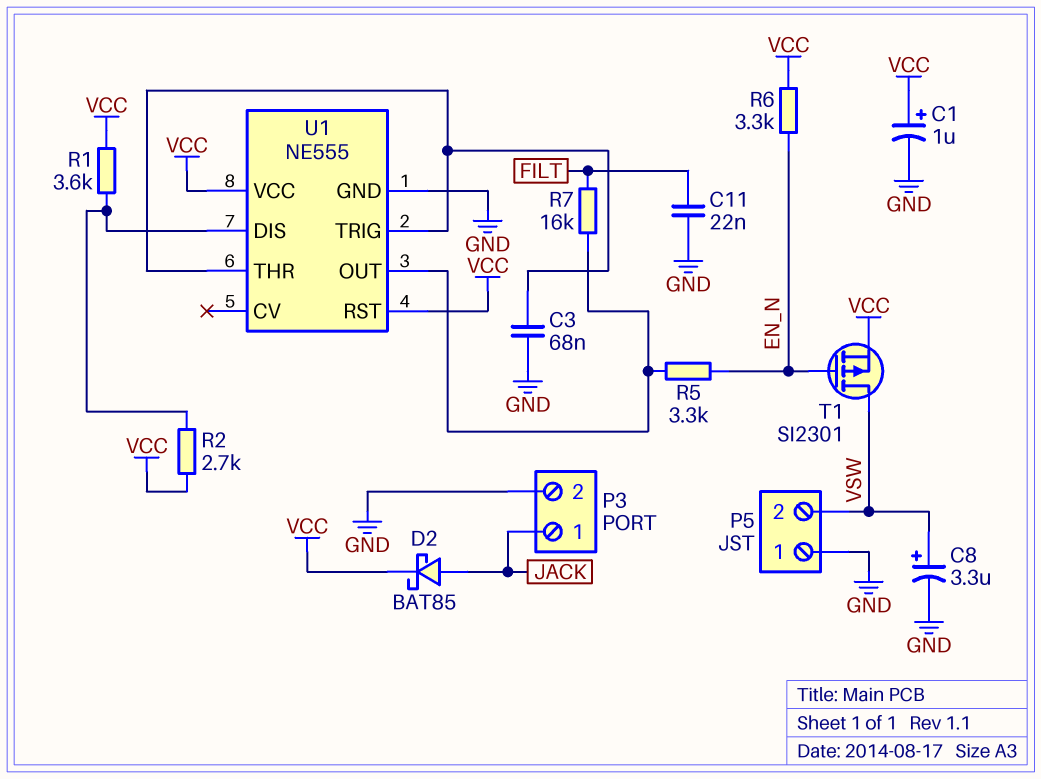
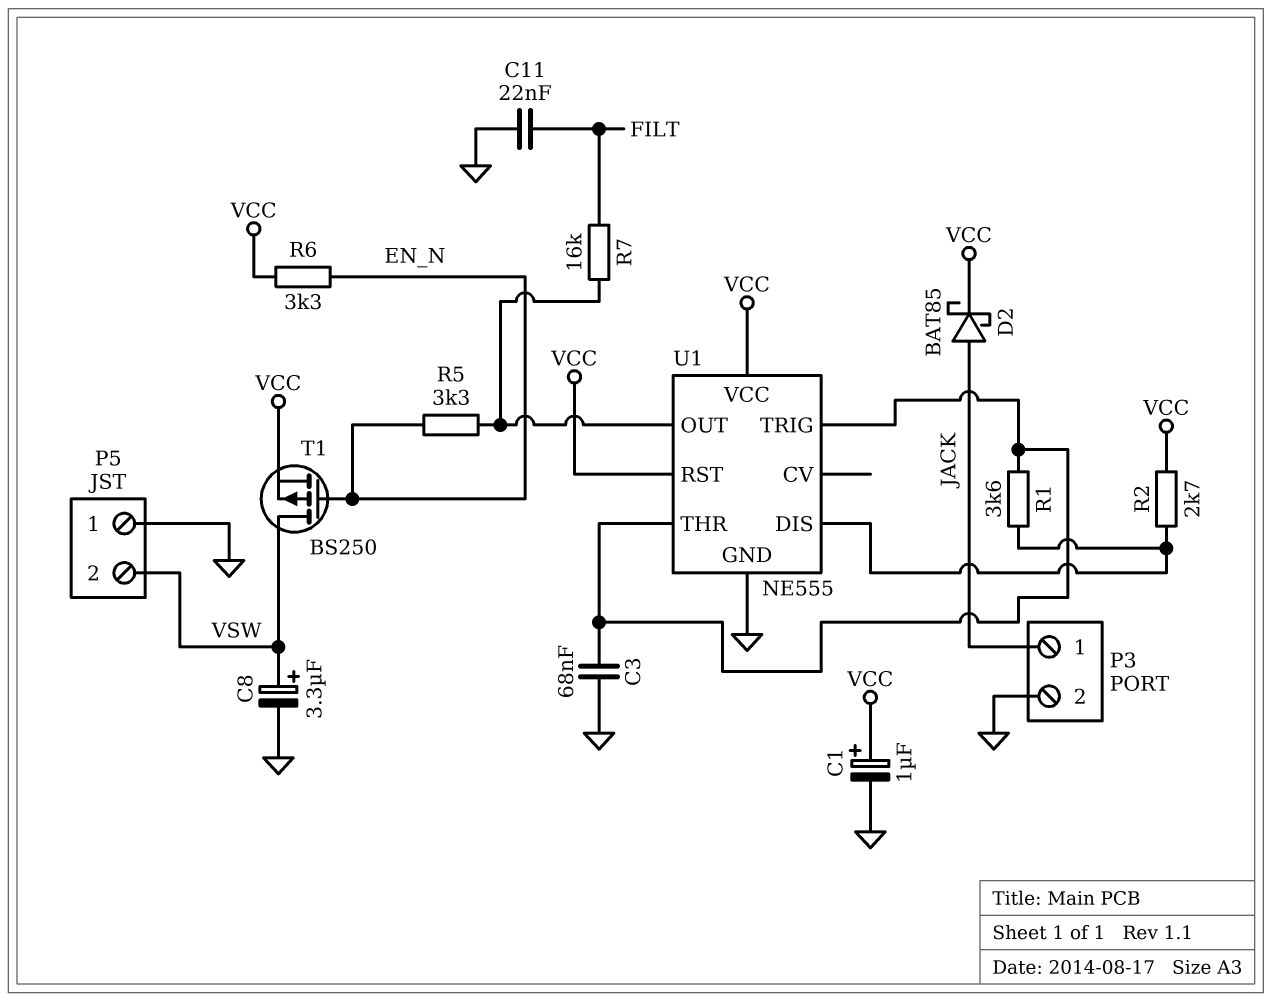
R1: 3.6k (U1/DIS, VCC) -> 3.6k (U1/DIS, U1/THR)
T1: PMOS SI2301 (G EN_N, D VSW, S VCC) -> PMOS BS250 (G EN_N, D VSW, S VCC)

